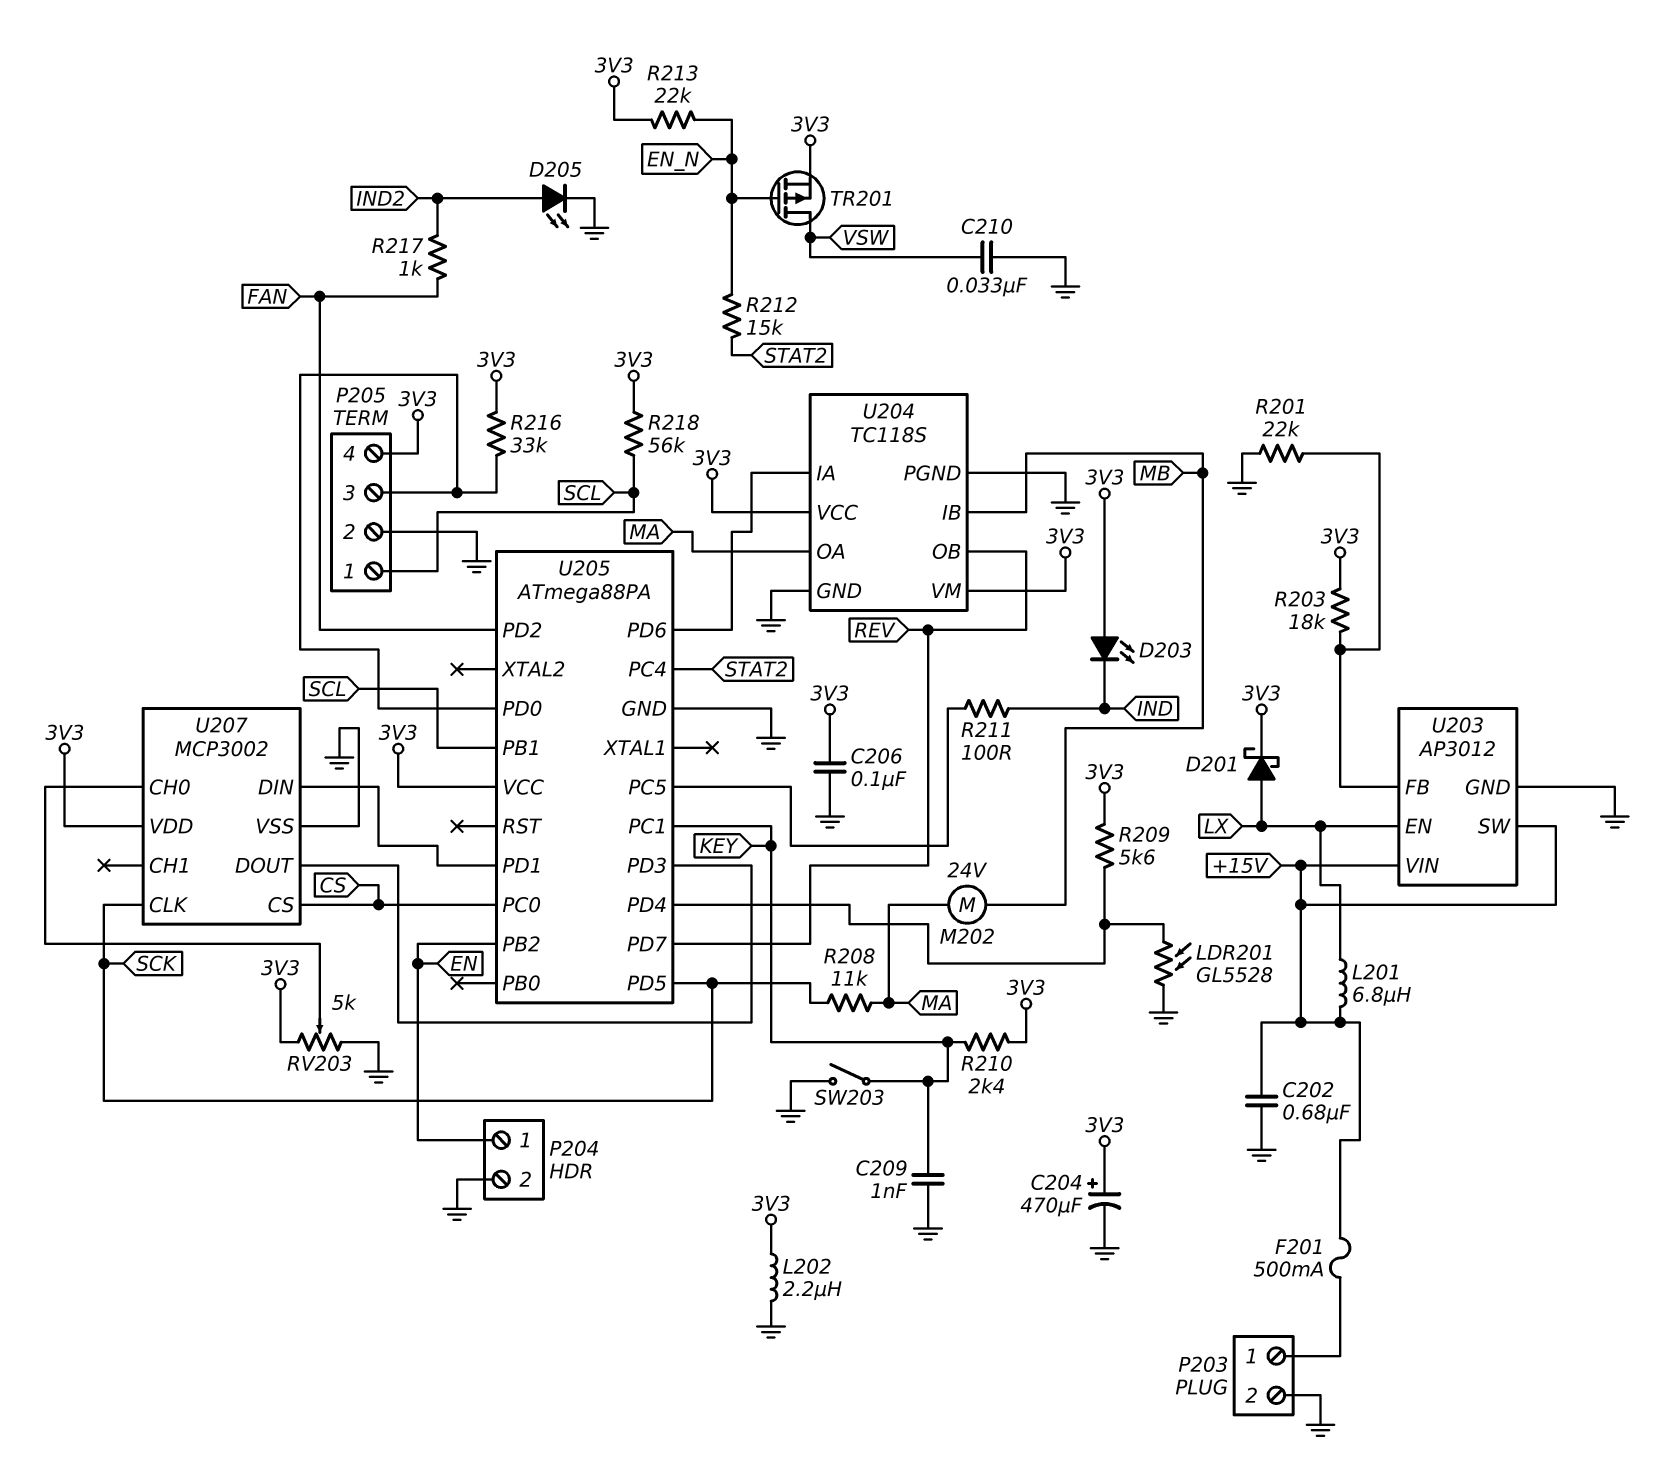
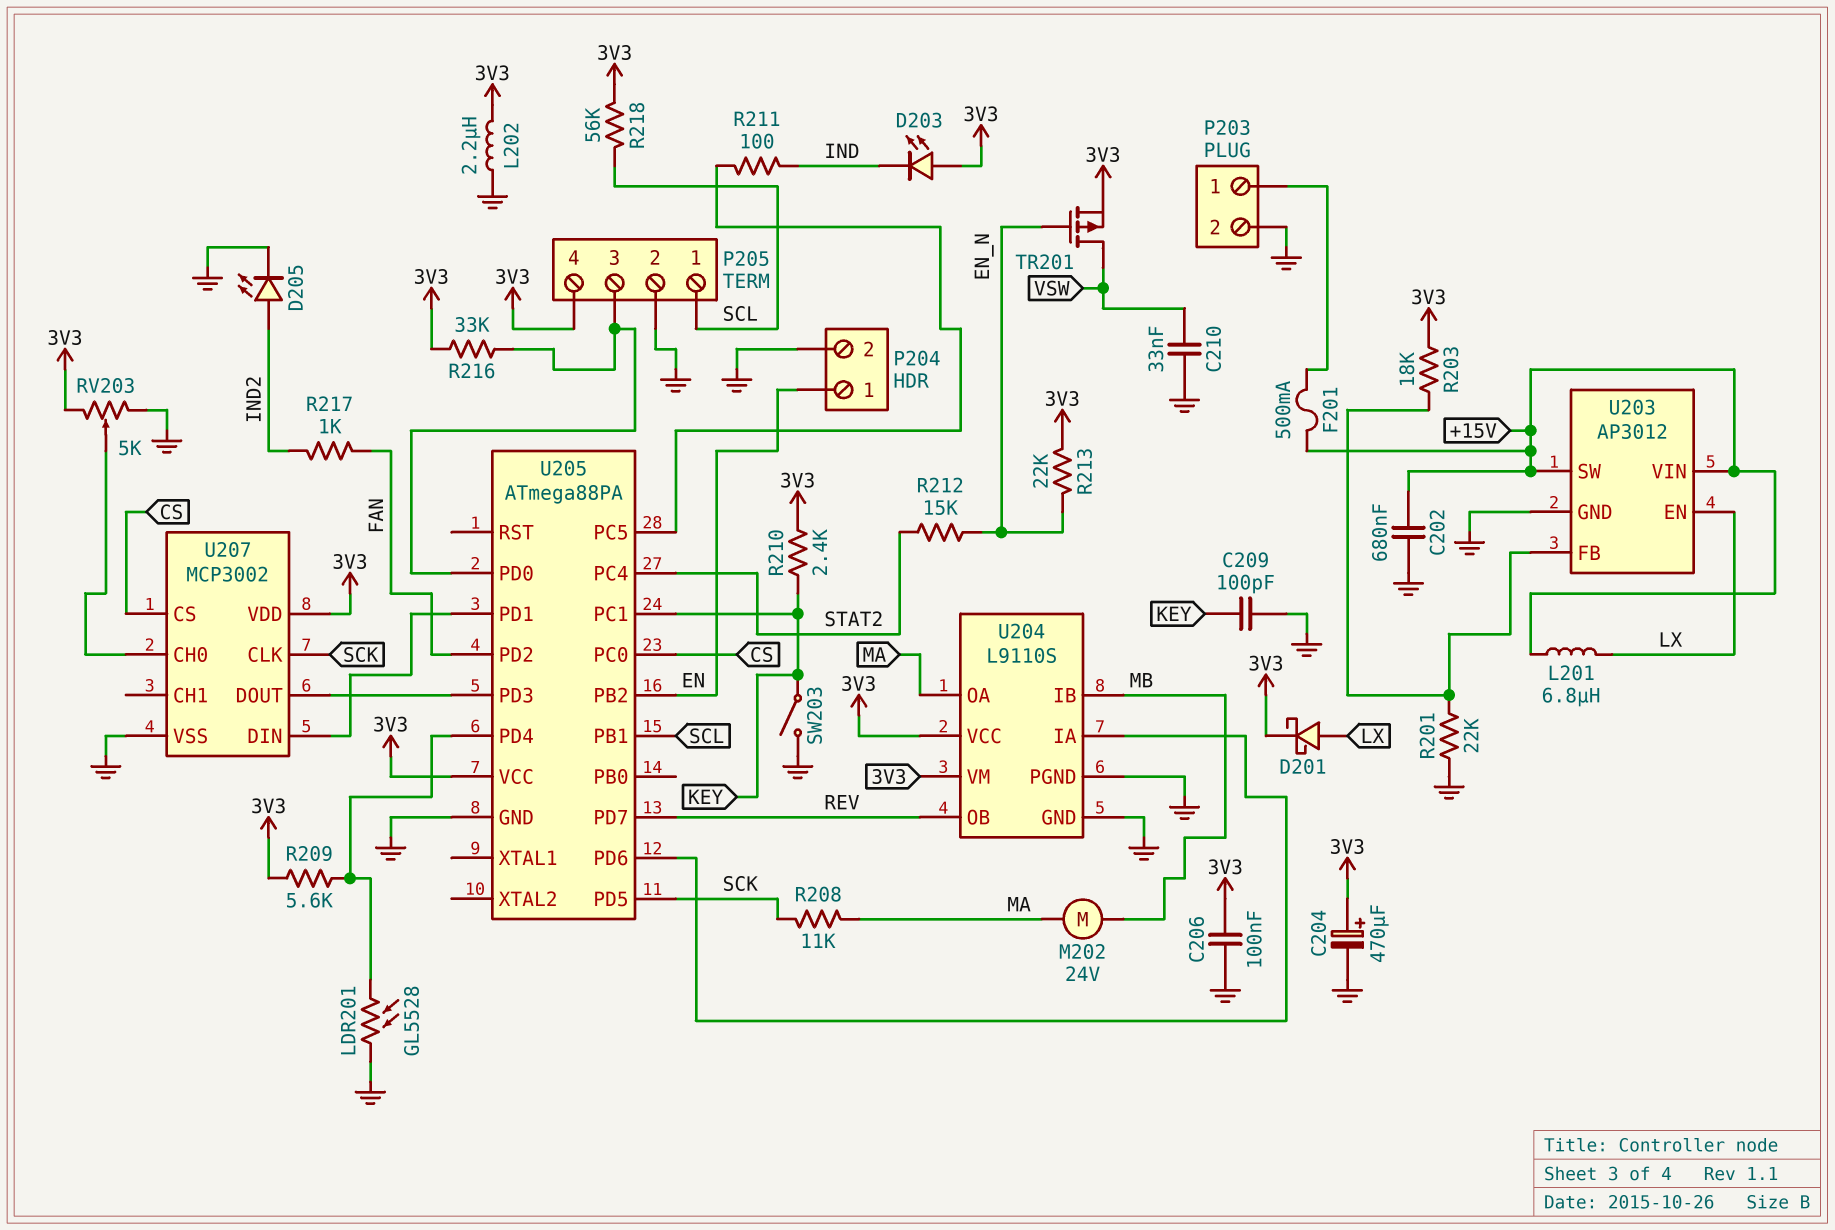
C209: 1nF (GND, KEY) -> 100pF (GND, KEY)
U204: TC118S -> L9110S

